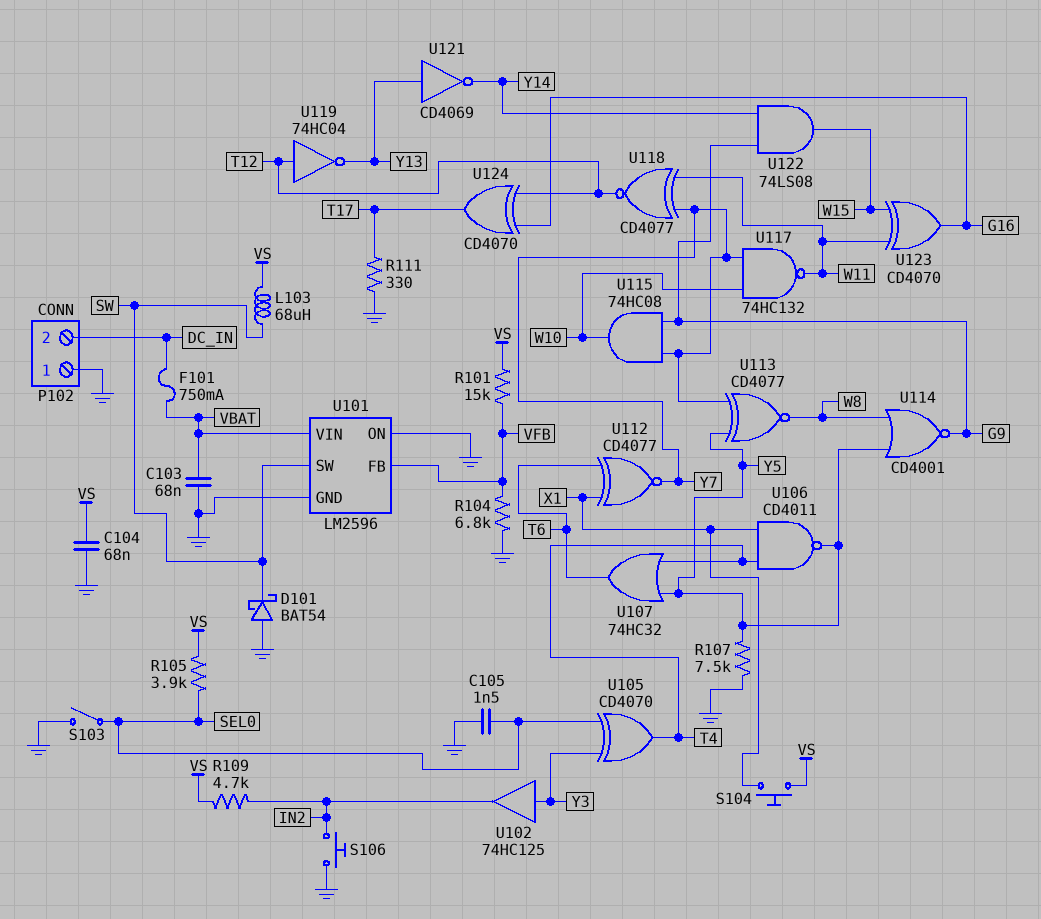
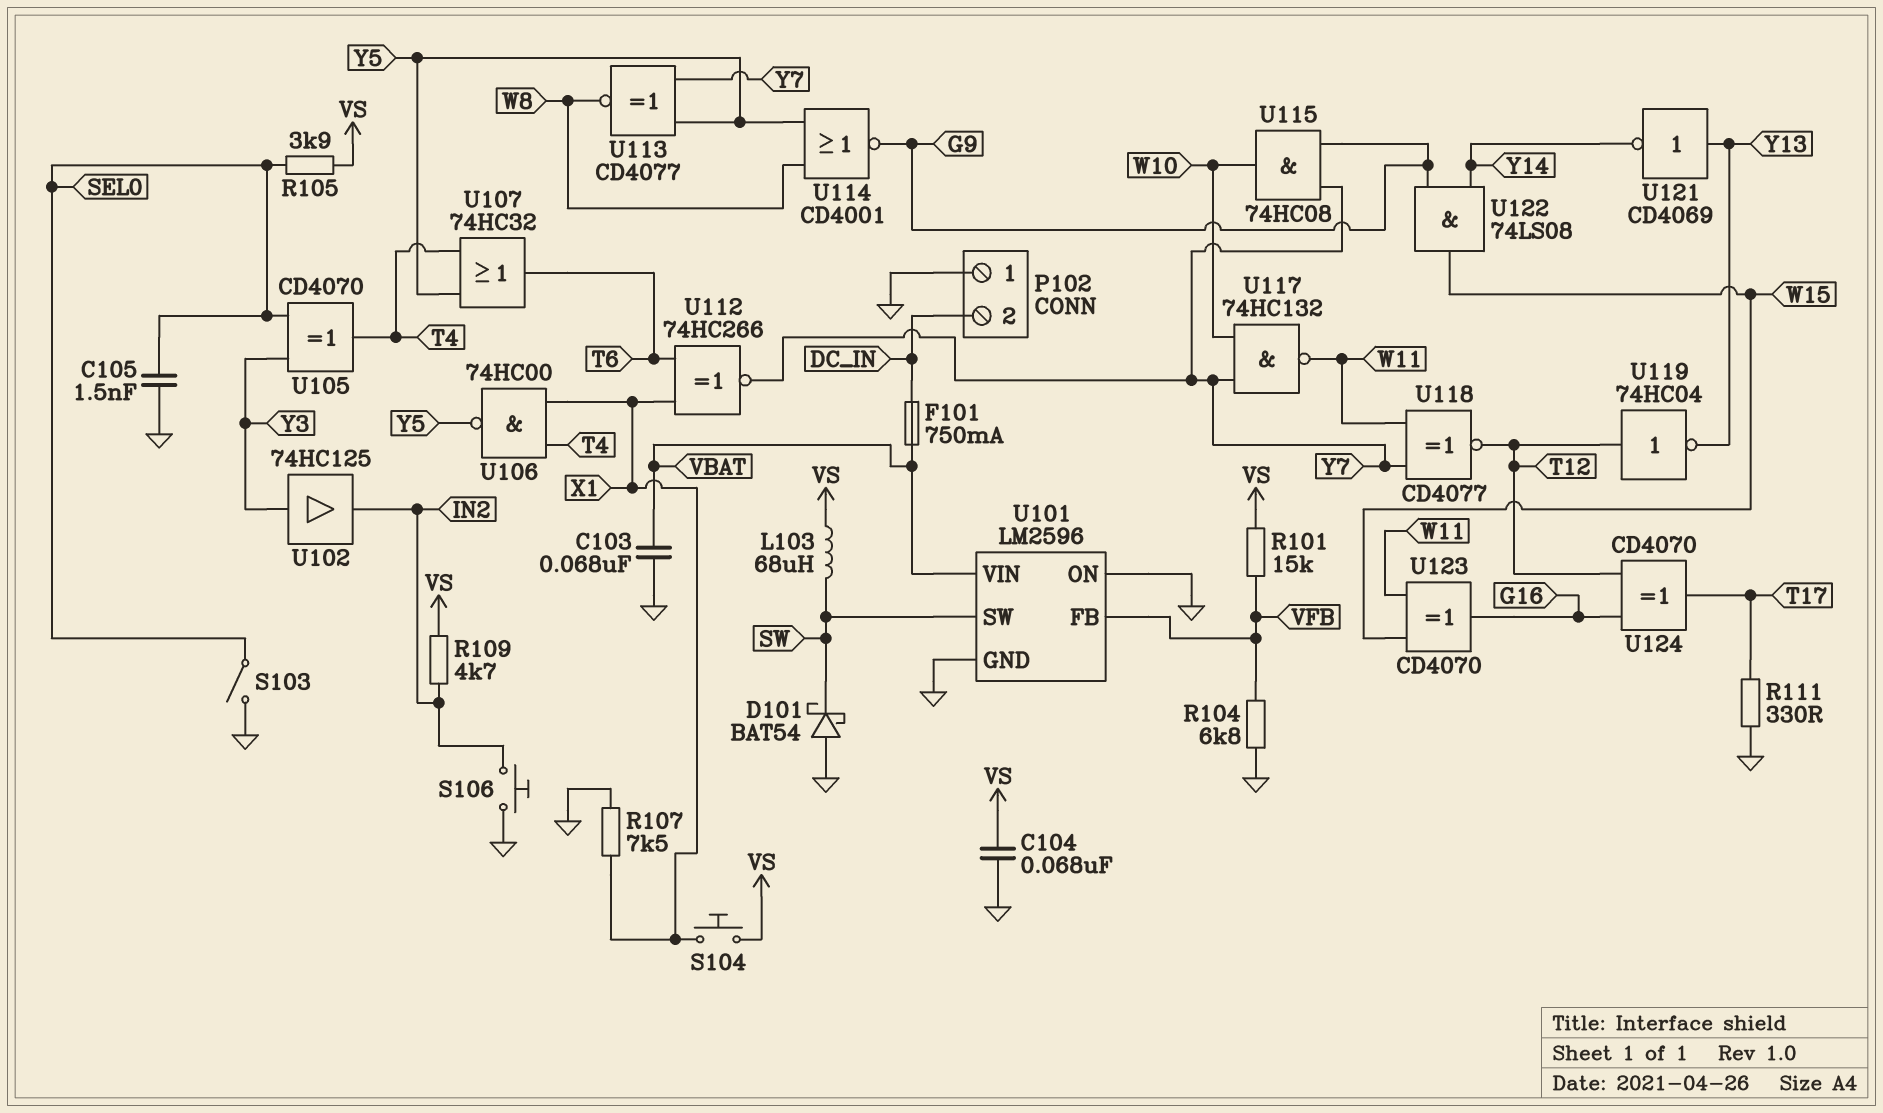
R107: 7.5k (GND, Y5) -> 7.5k (GND, X1)
U106: NAND CD4011 (in T4, in X1, out Y5) -> NAND 74HC00 (in T4, in X1, out Y5)
U112: XNOR CD4077 (in T6, in X1, out Y7) -> XNOR 74HC266 (in T6, in X1, out Y7)

